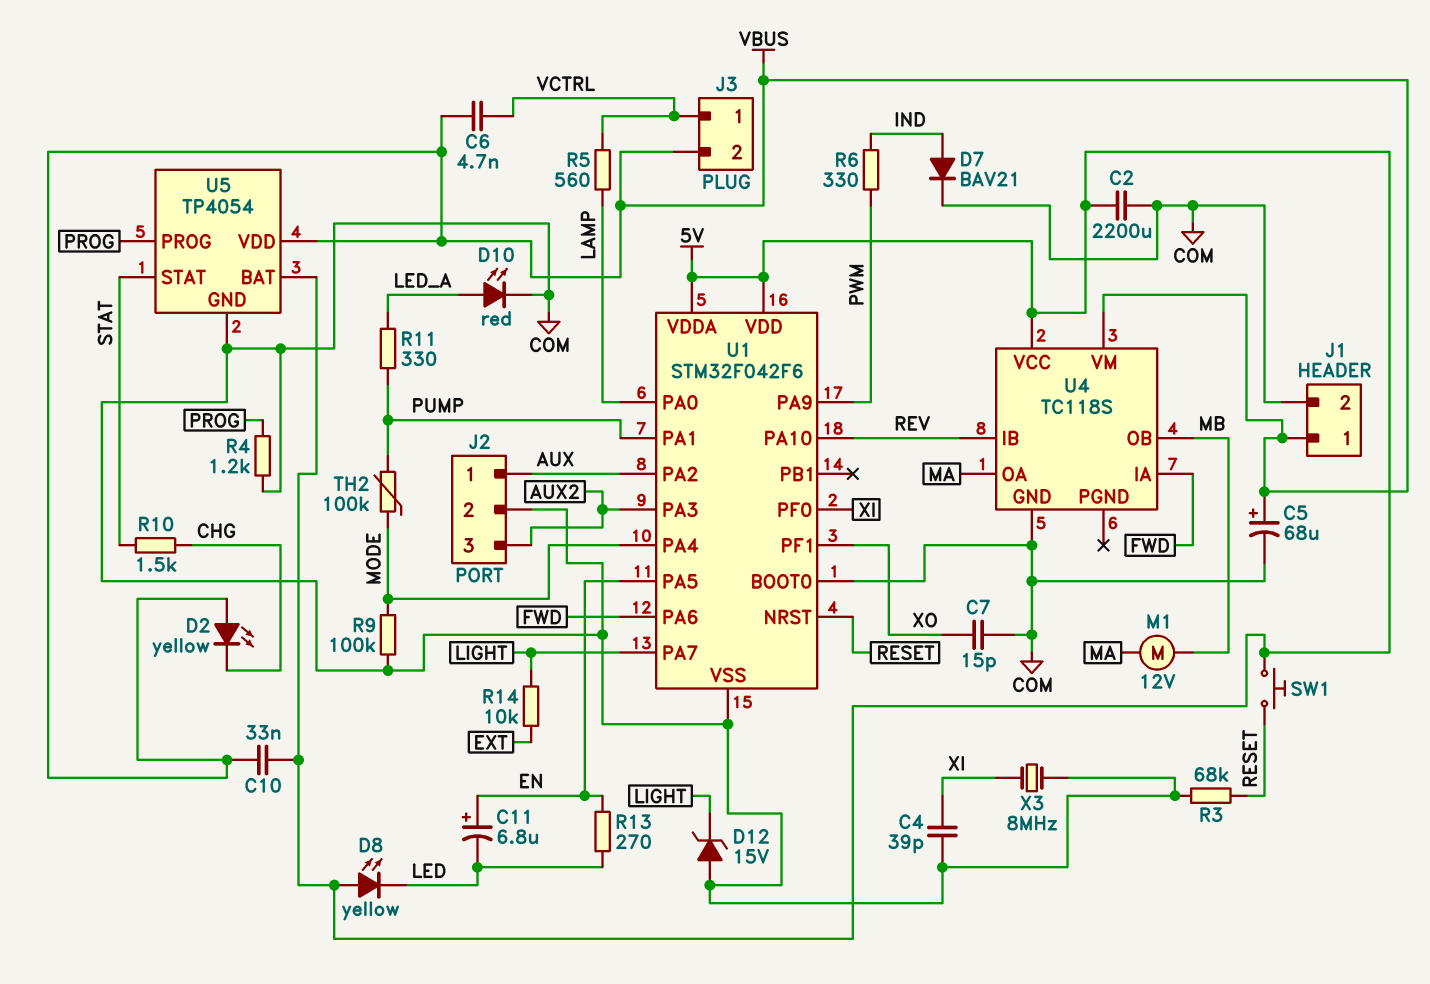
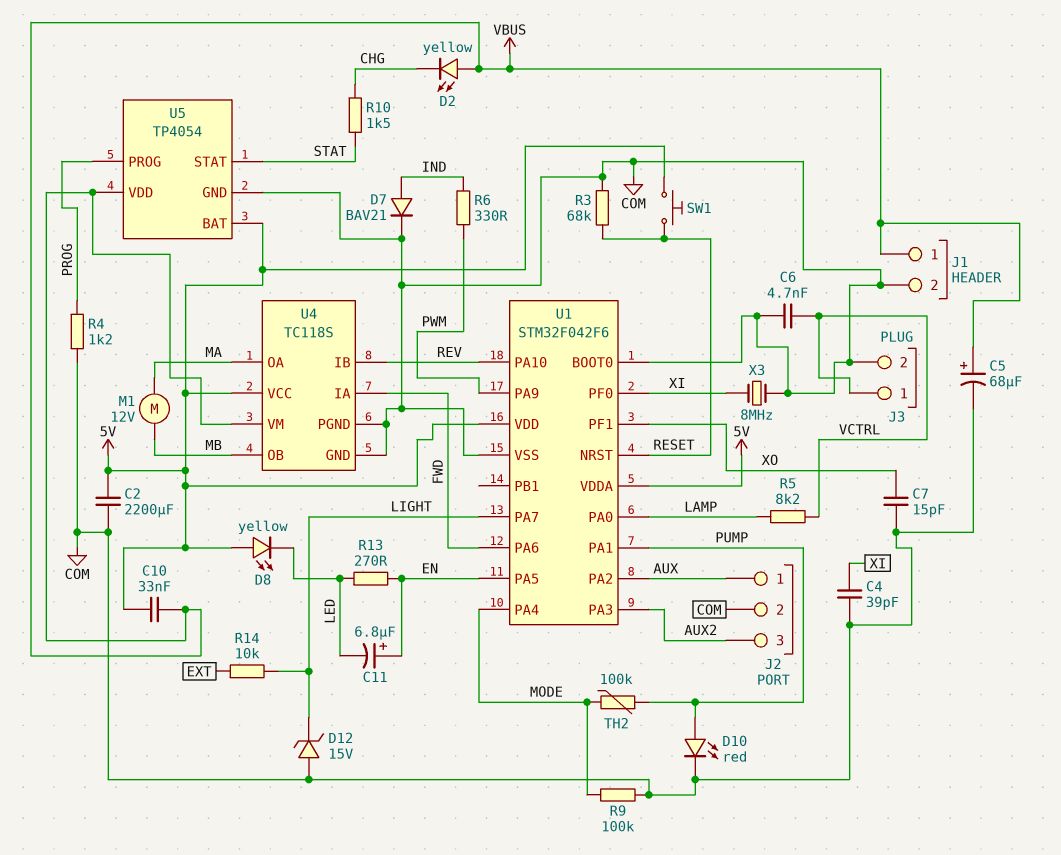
C6: 4.7nF (VBUS, VCTRL) -> 4.7nF (COM, VCTRL)
D10: LED red (A LED_A, K COM) -> LED red (A PUMP, K COM)
J3 pin 2: VBUS -> COM
R5: 560 (LAMP, VCTRL) -> 8.2k (LAMP, VCTRL)
R11: 330 (LED_A, PUMP) -> none
U4 pin PGND: none -> COM

